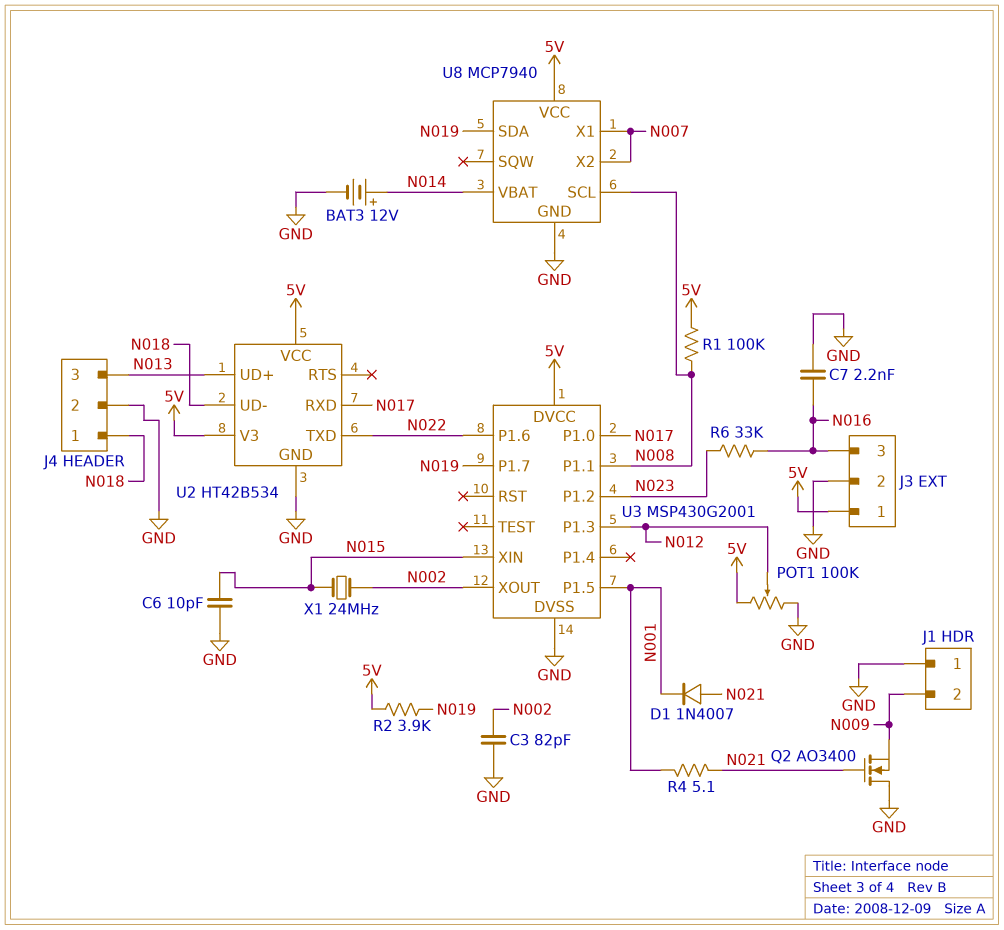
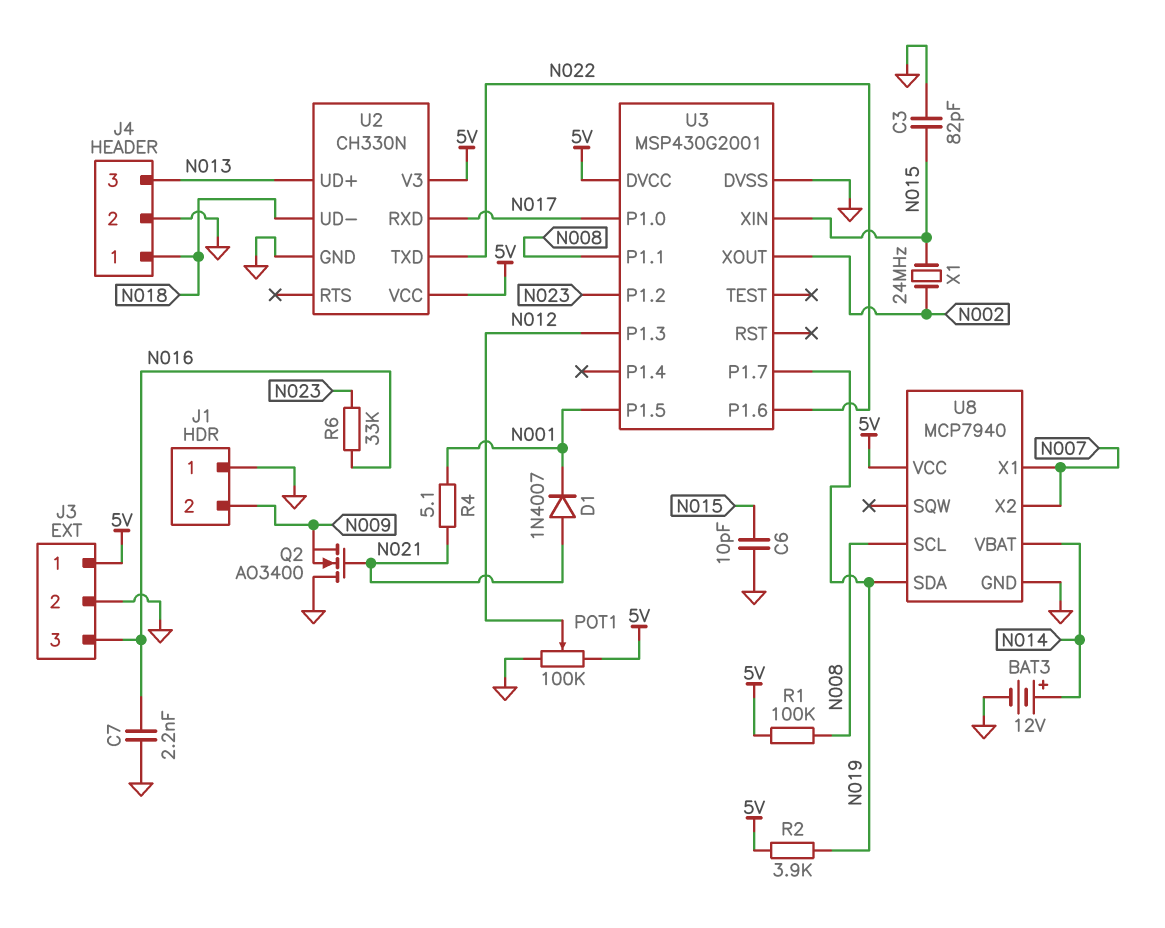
C3: 82pF (GND, N002) -> 82pF (GND, N015)
U2: HT42B534 -> CH330N

